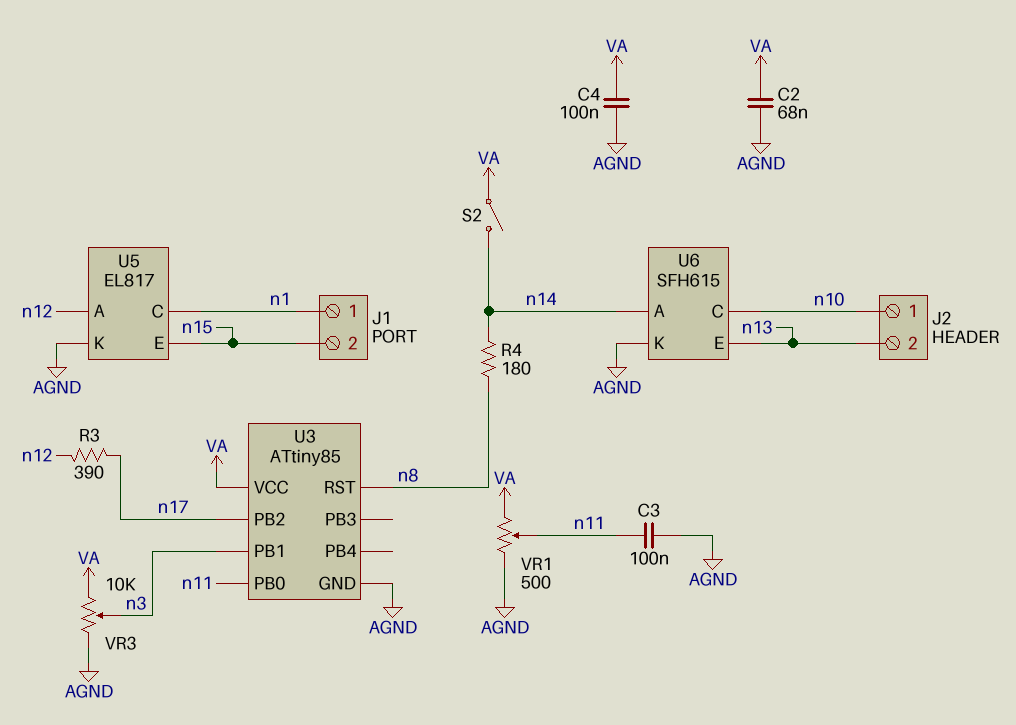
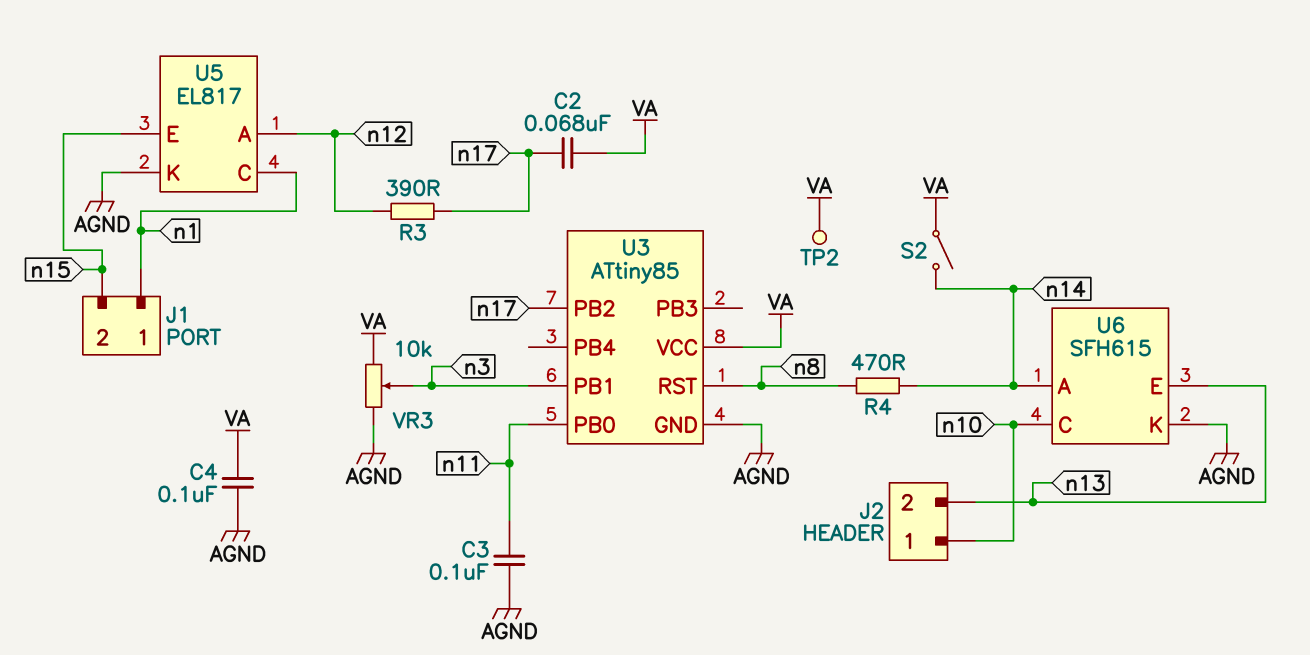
C2: 68nF (AGND, VA) -> 68nF (VA, n17)
R4: 180 (n8, n14) -> 470 (n8, n14)
TP2: none -> test point (VA)
VR1: 500 (AGND, VA, wiper n11) -> none

